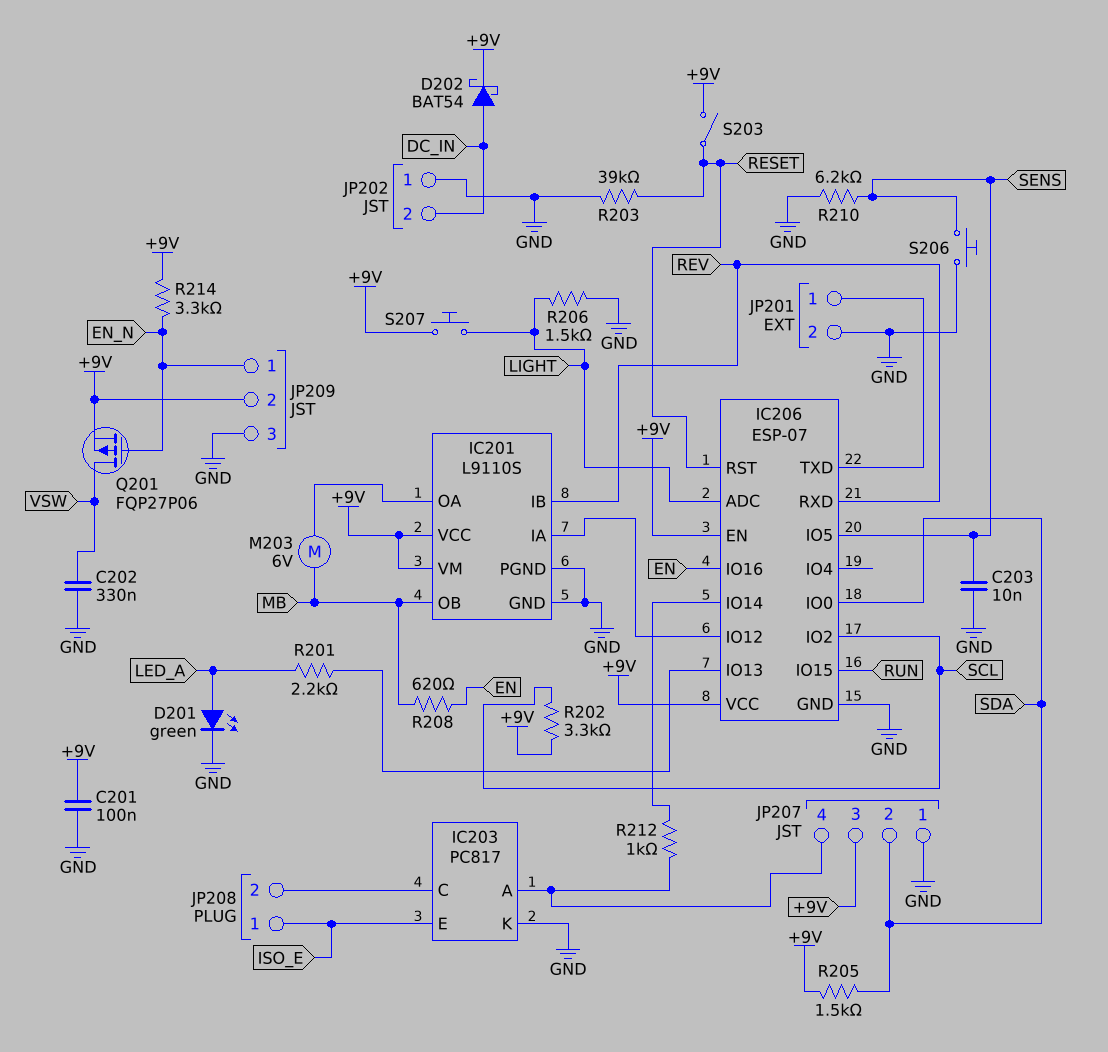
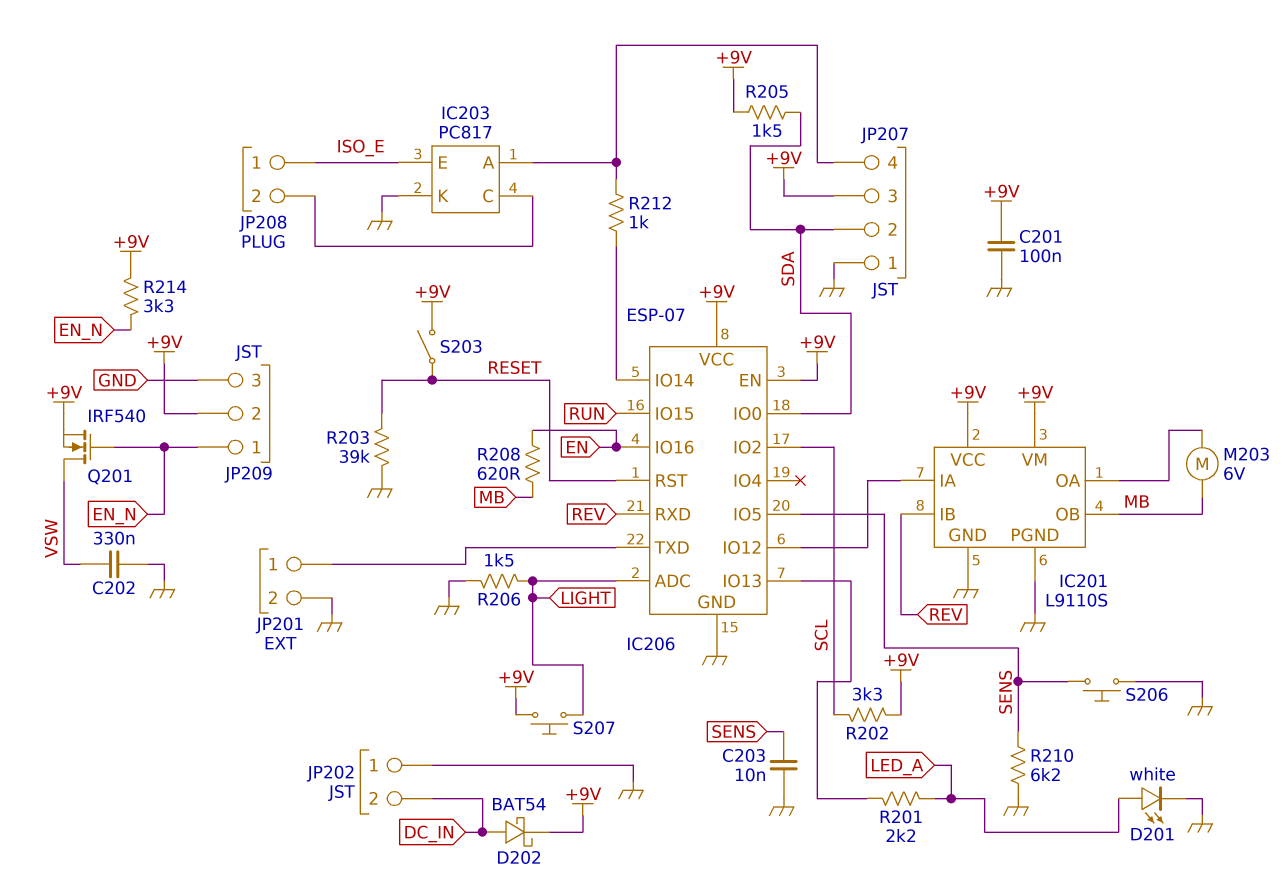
D201: LED green (A LED_A, K GND) -> LED white (A LED_A, K GND)
Q201: PMOS FQP27P06 (G EN_N, D VSW, S +9V) -> NMOS IRF540 (G EN_N, D VSW, S +9V)

